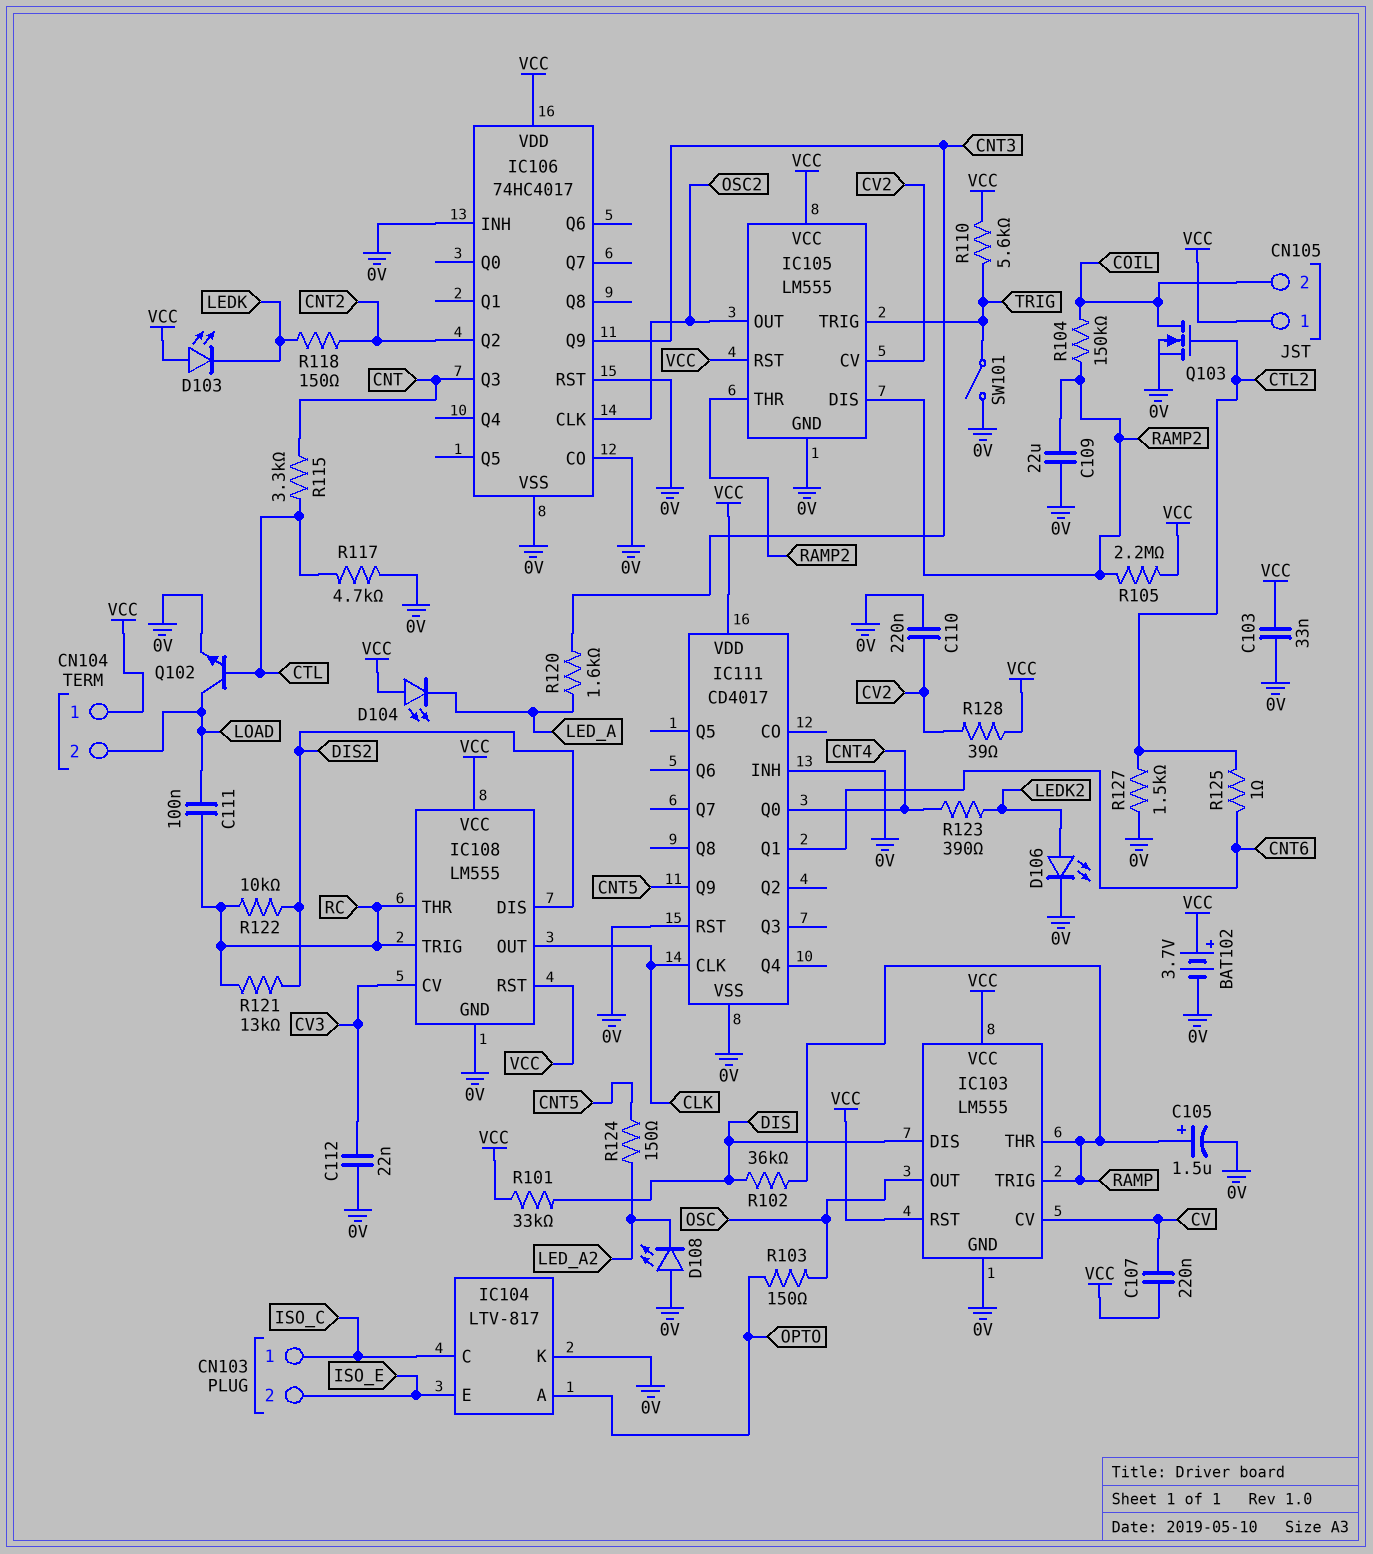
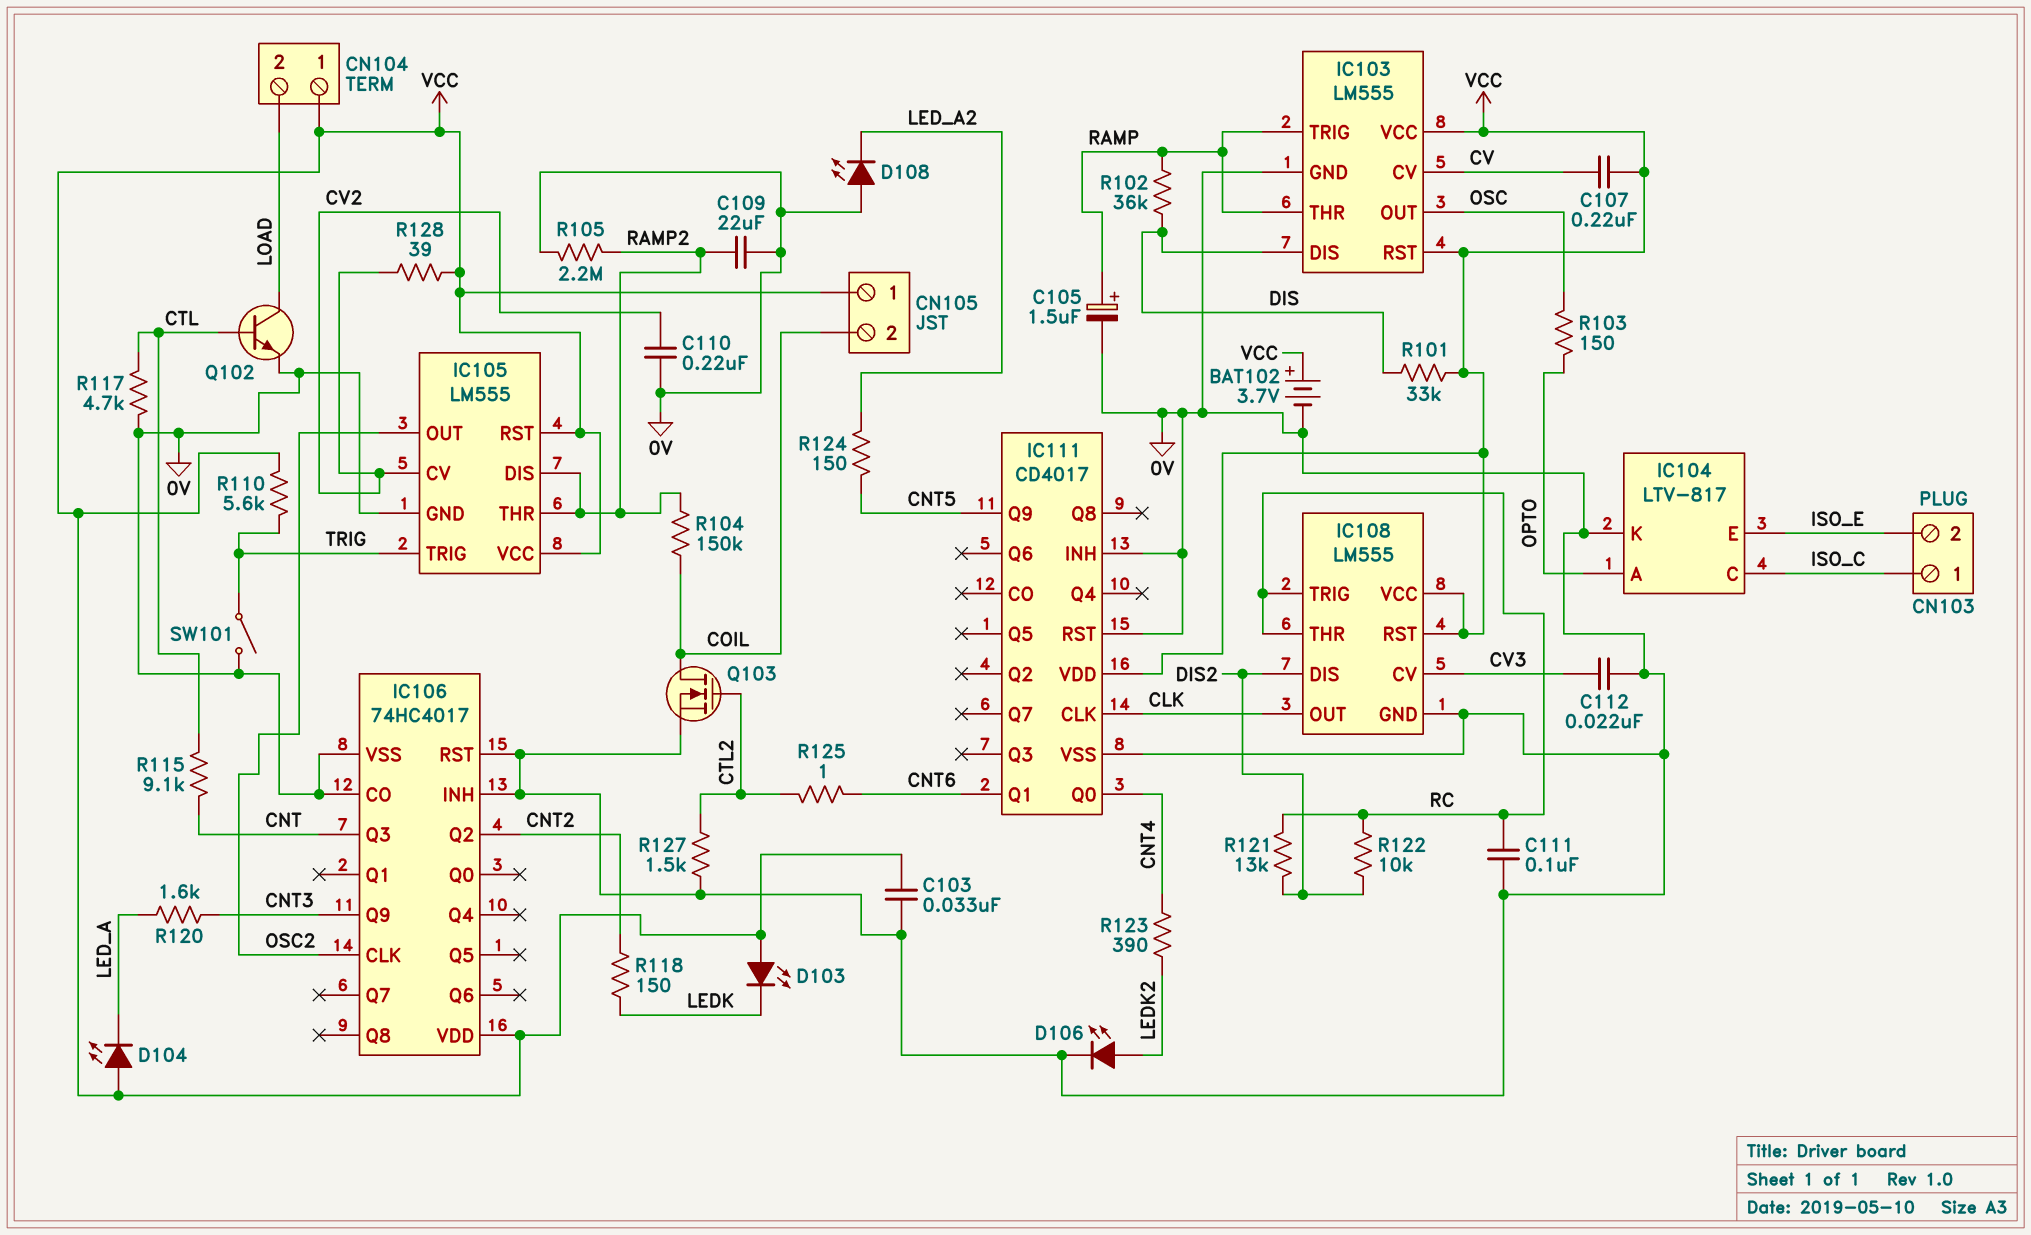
C111: 100nF (LOAD, RC) -> 100nF (0V, RC)
R105: 2.2M (RAMP2, VCC) -> 2.2M (0V, RAMP2)
R115: 3.3k (CNT, CTL) -> 9.1k (CNT, CTL)

